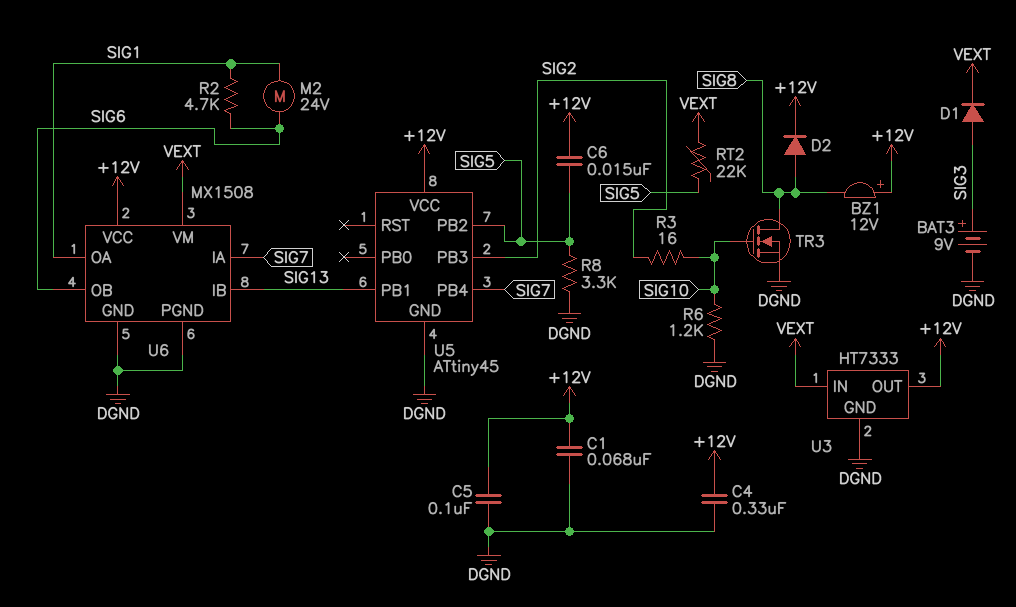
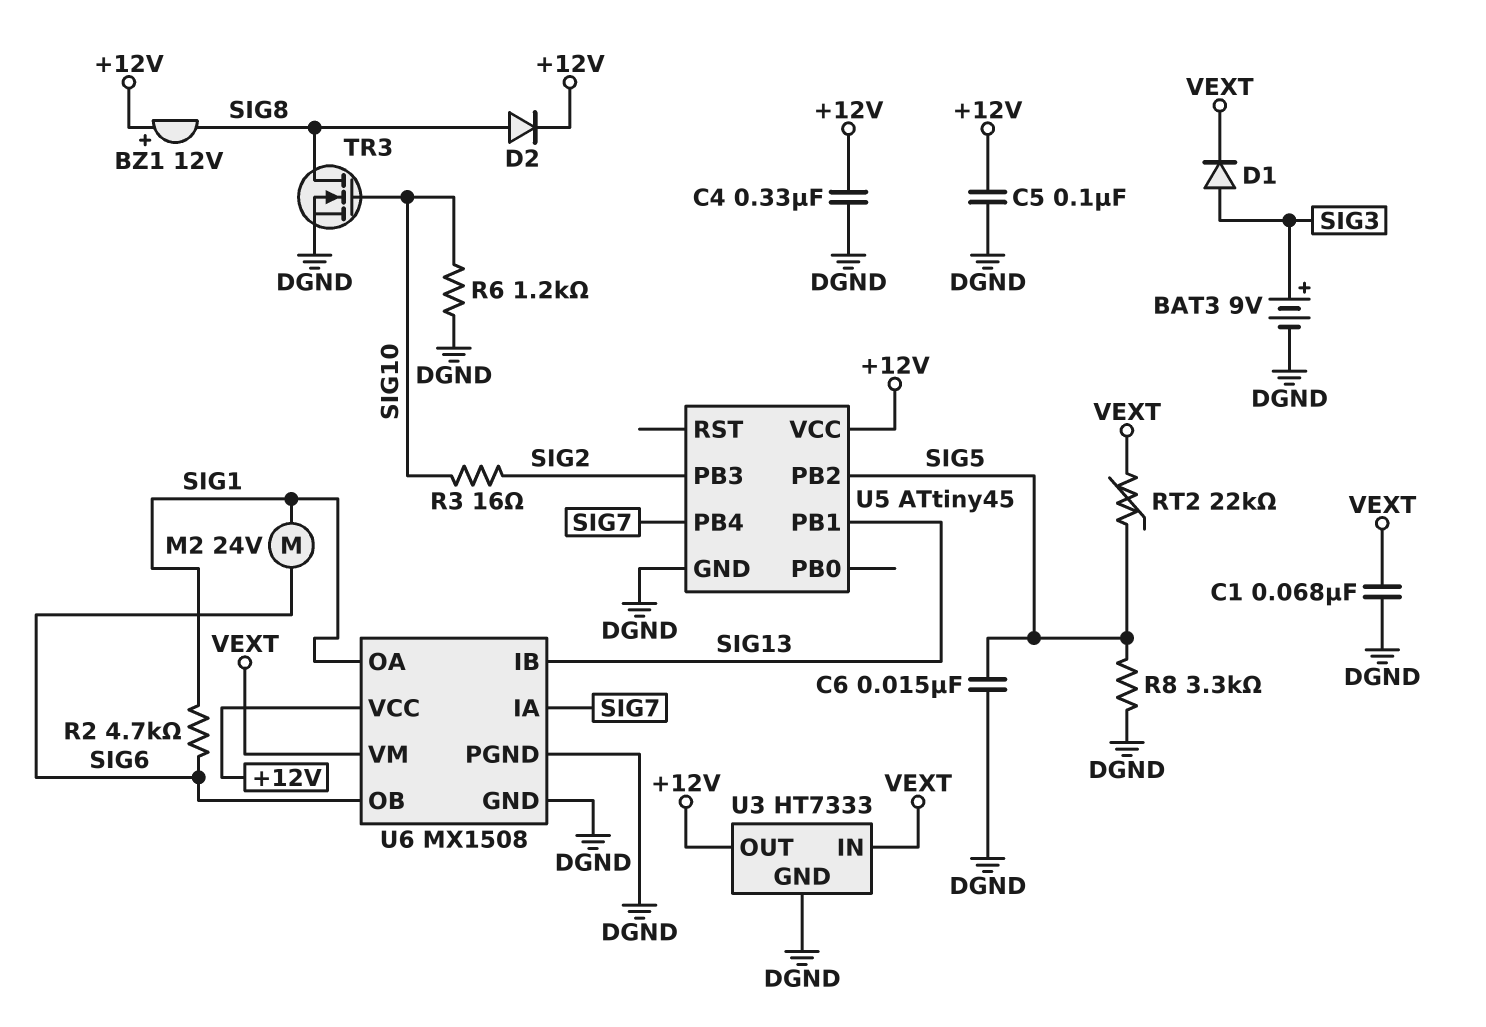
C1: 68nF (+12V, DGND) -> 68nF (DGND, VEXT)
C6: 15nF (+12V, SIG5) -> 15nF (DGND, SIG5)

